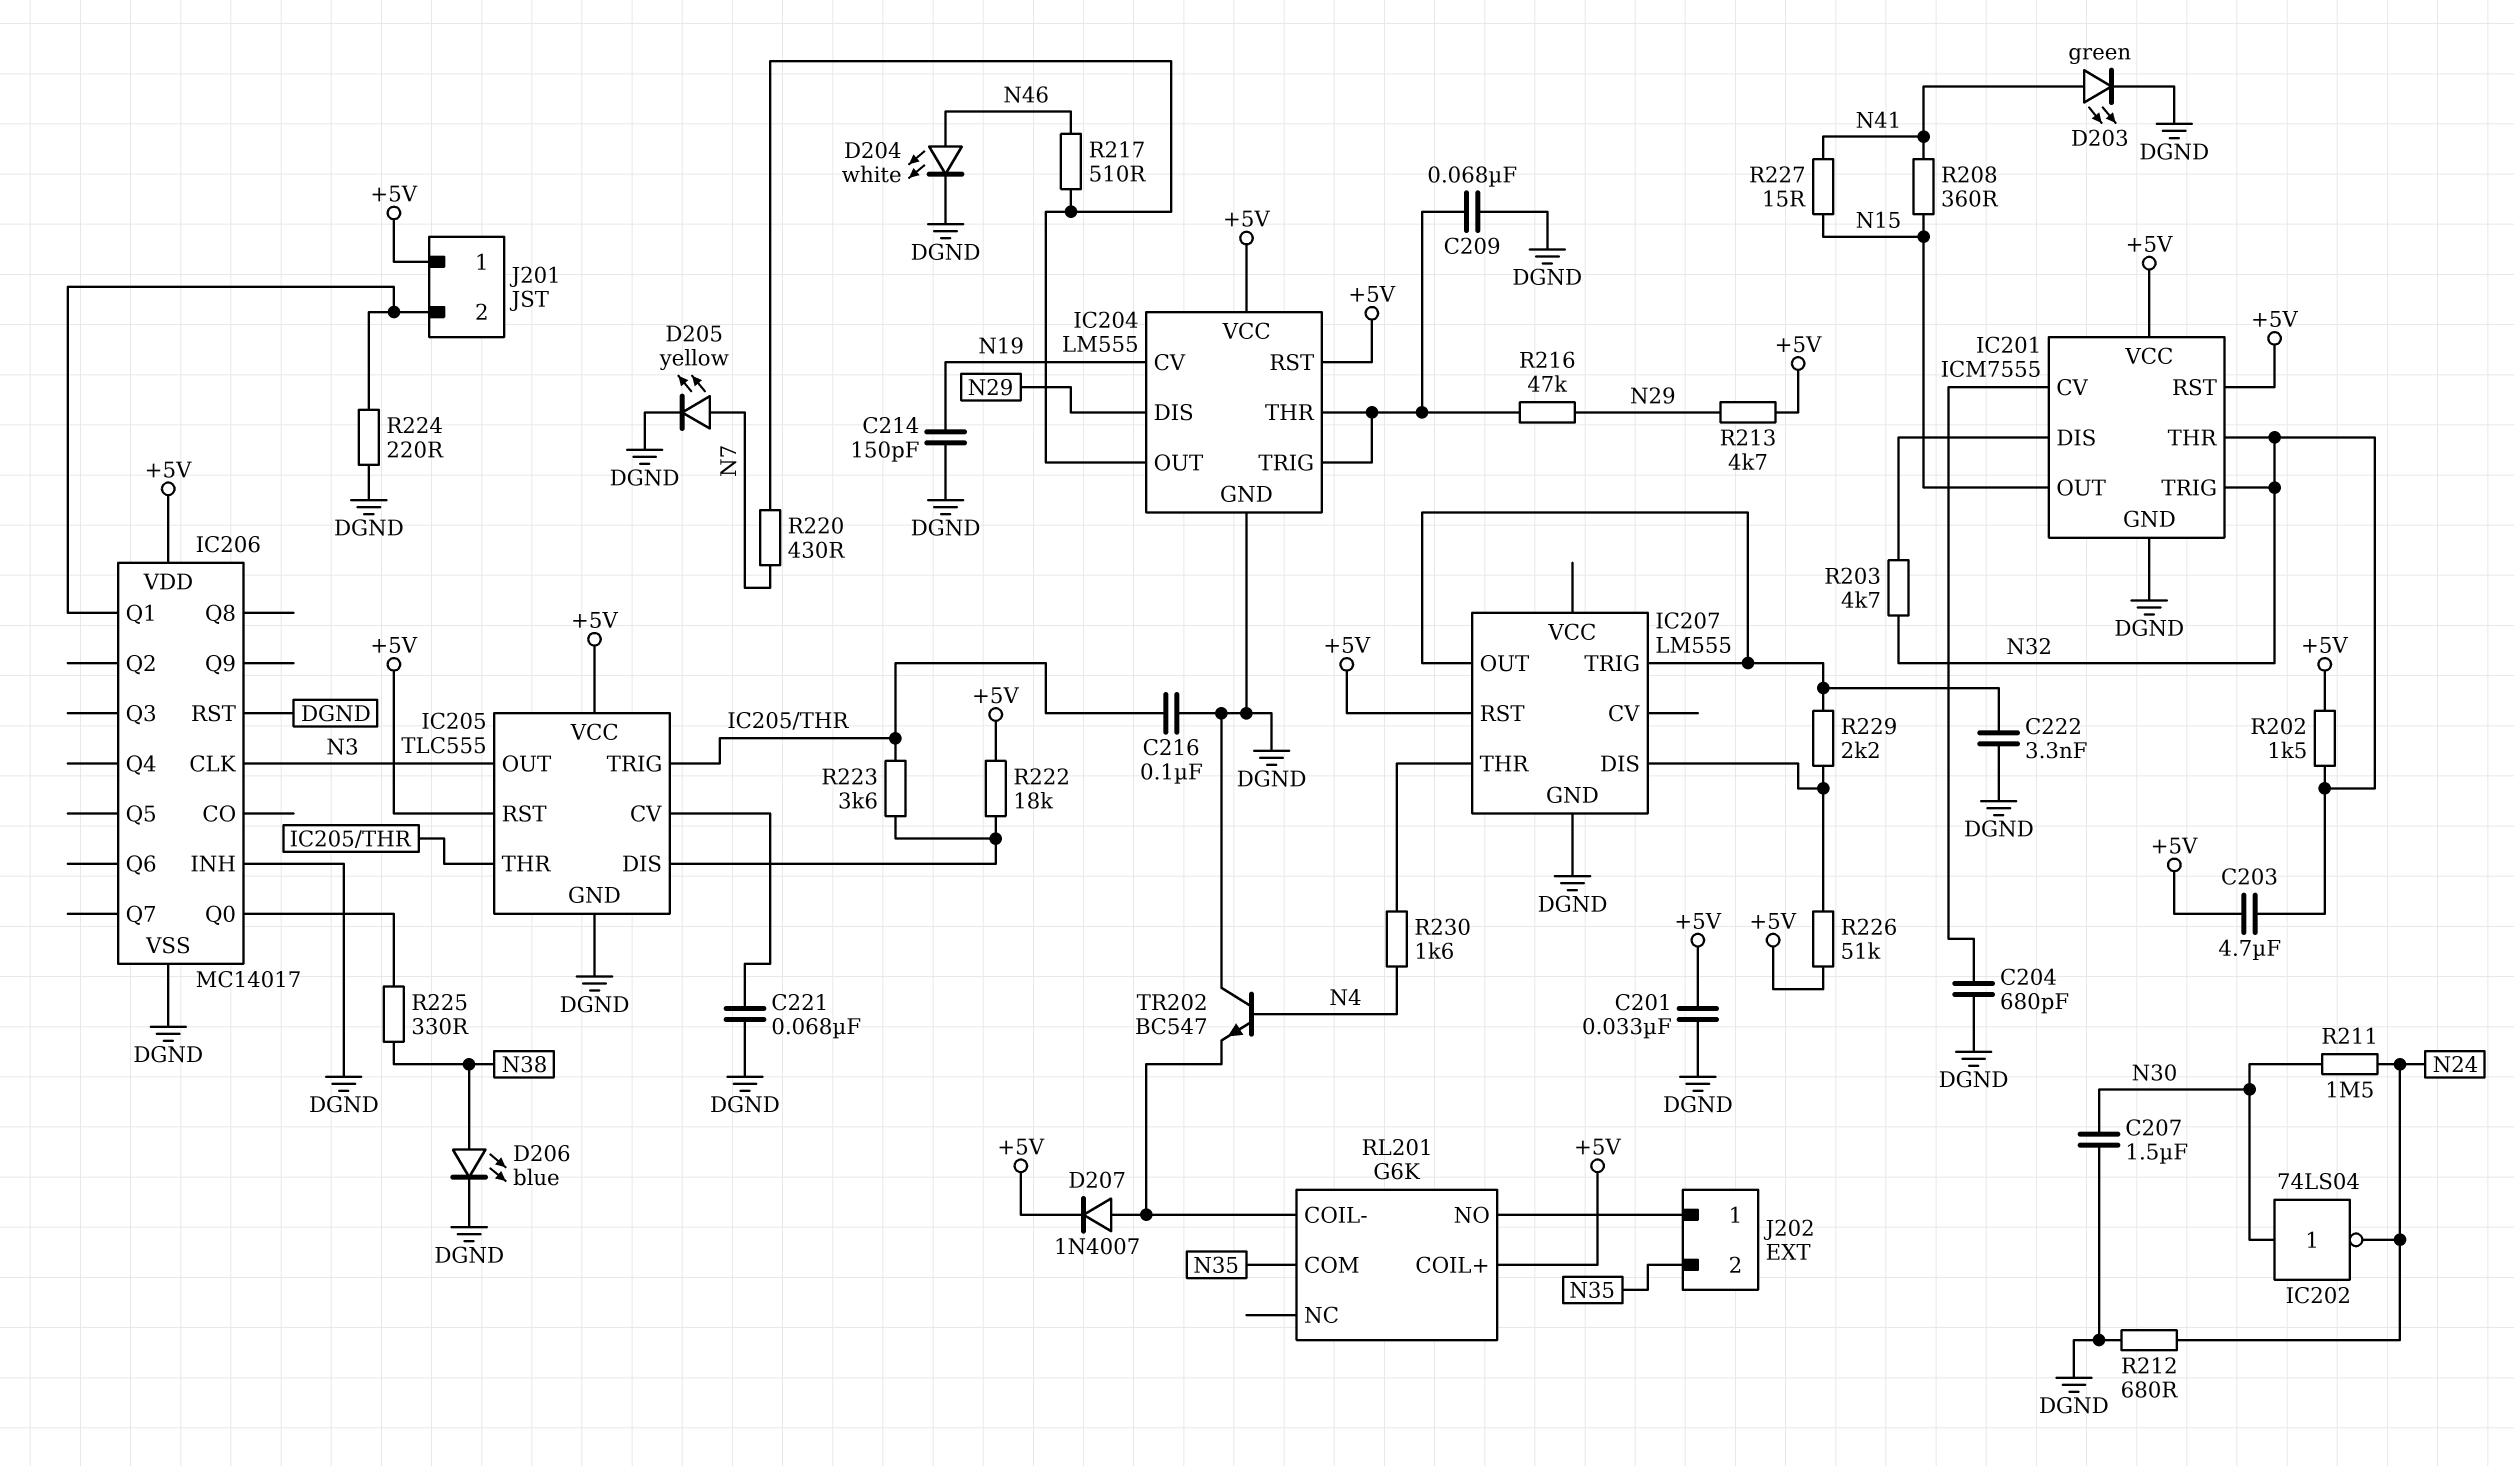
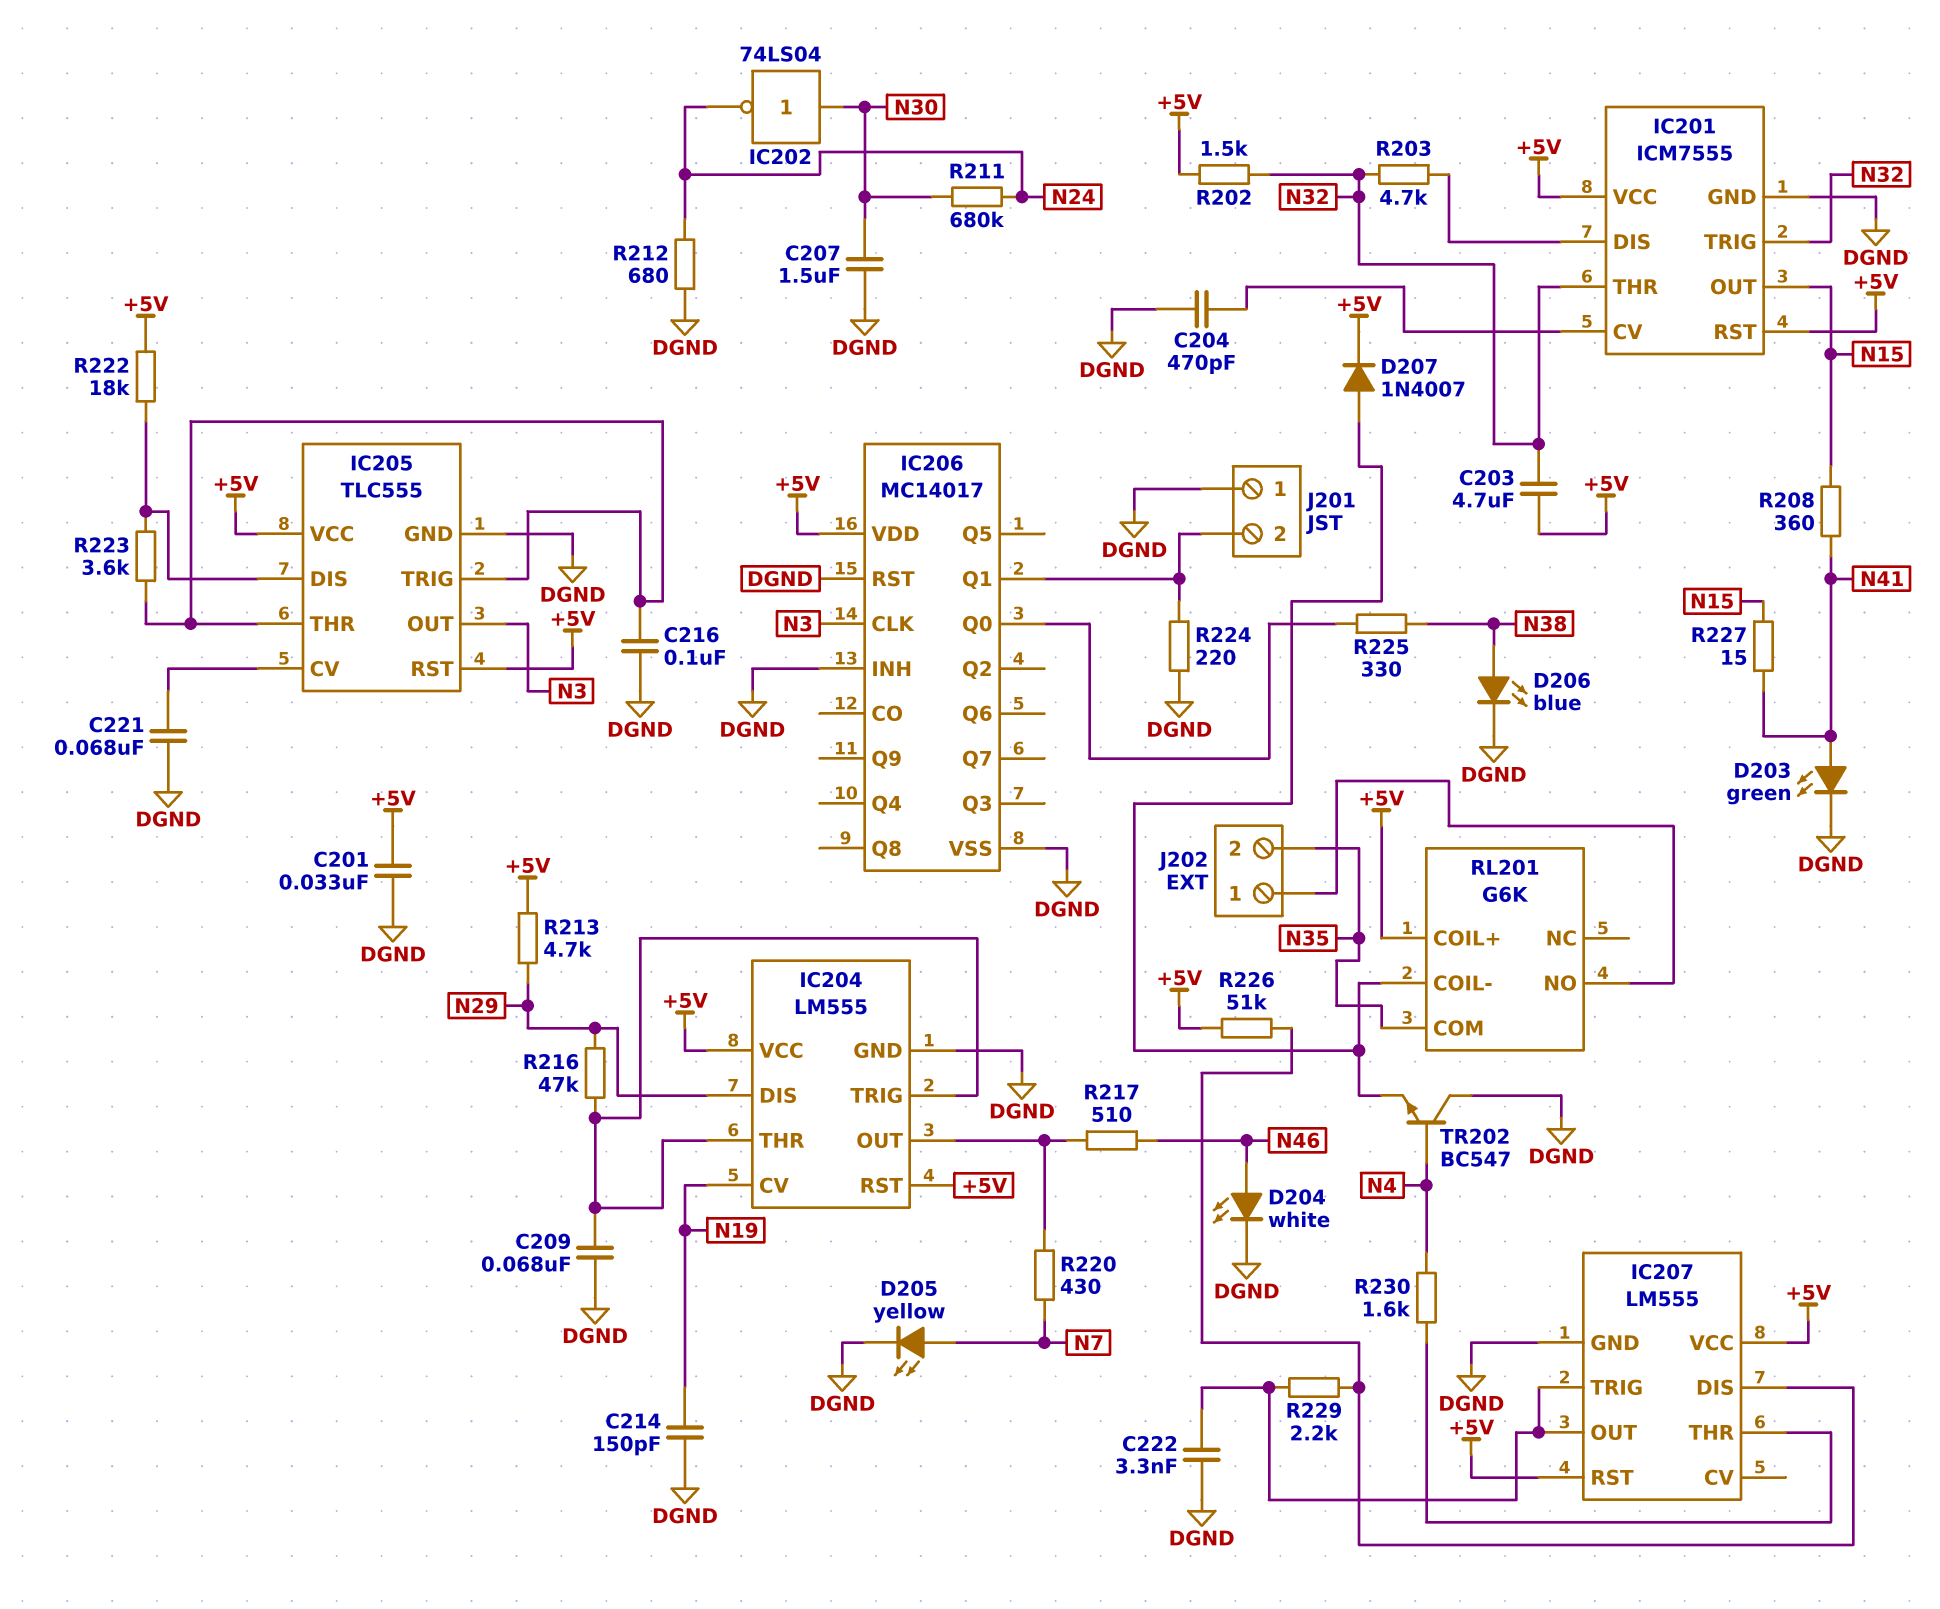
C204: 680pF (DGND, IC201/CV) -> 470pF (DGND, IC201/CV)
IC207 pin VCC: none -> +5V
J201 pin 1: +5V -> DGND
R211: 1.5M (N24, N30) -> 680k (N24, N30)

